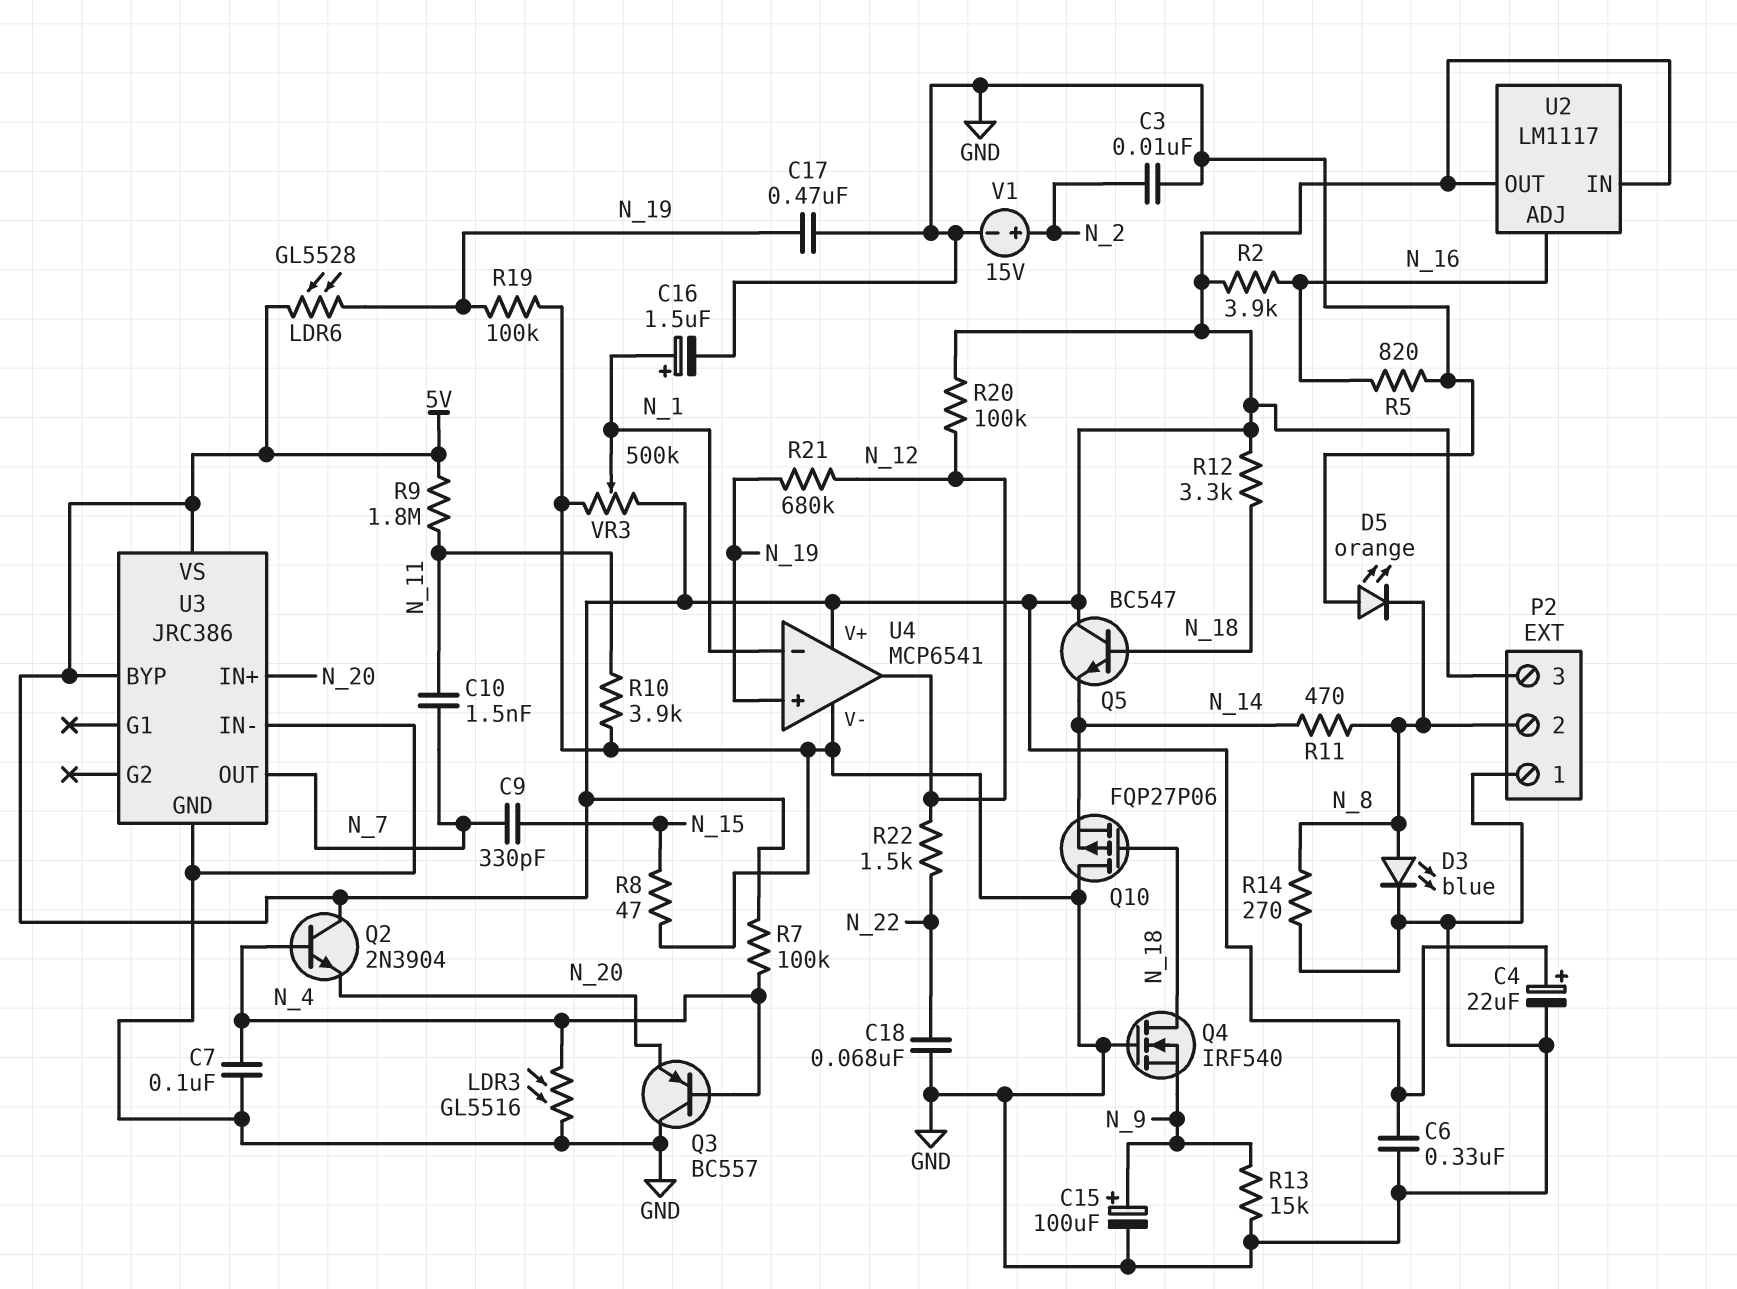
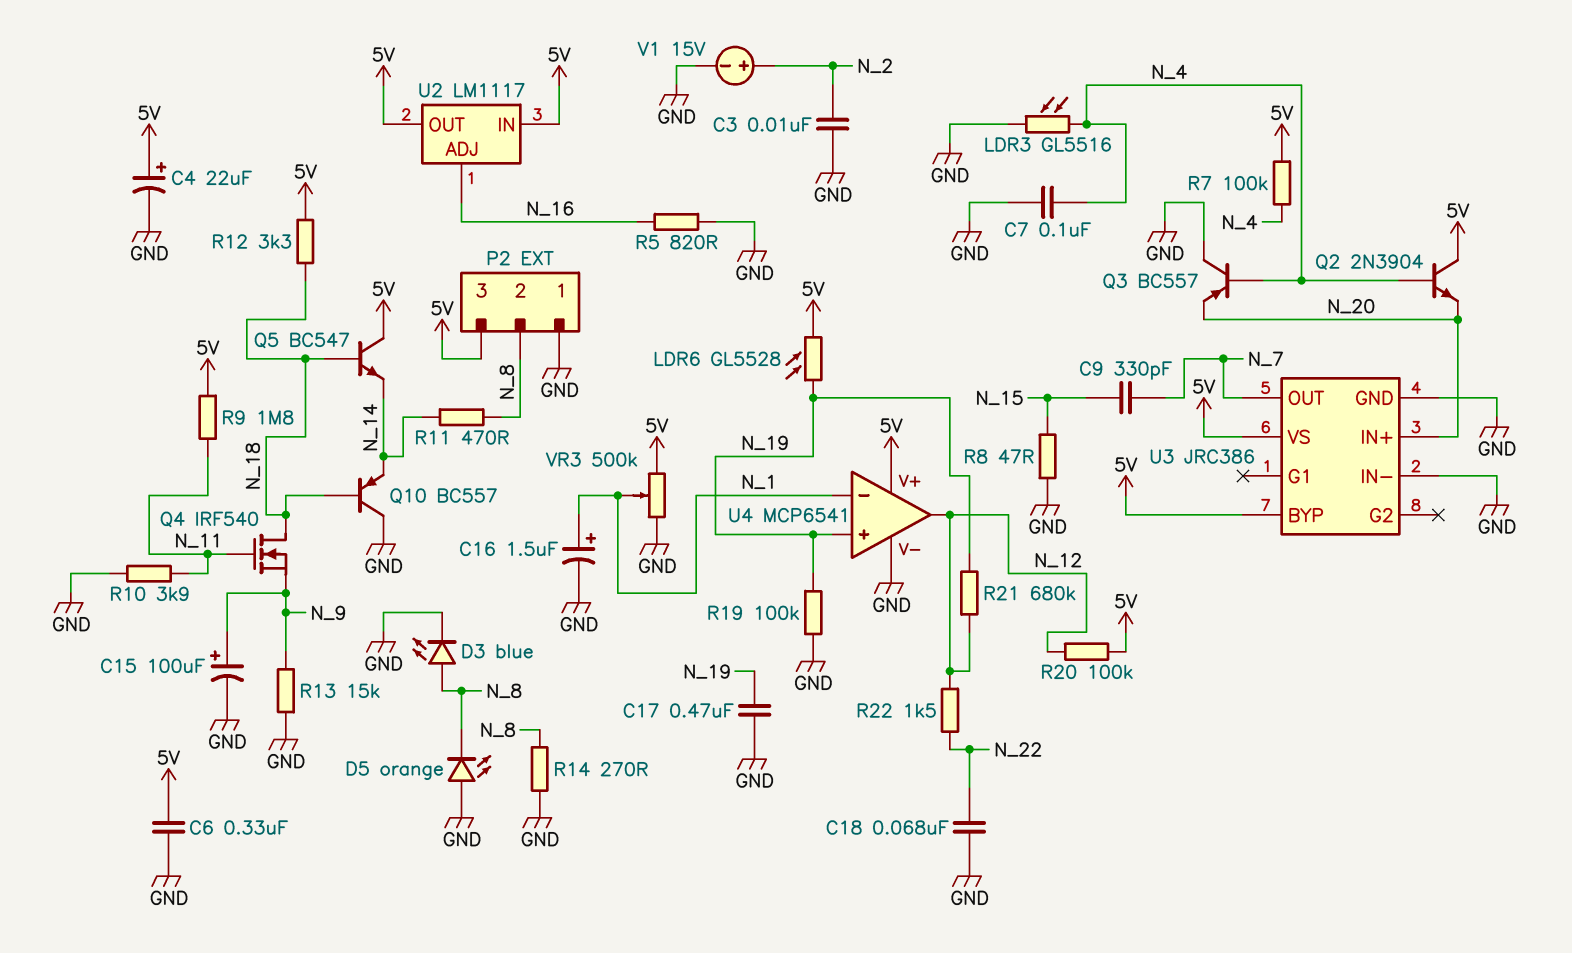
C10: 1.5nF (N_7, N_11) -> none
Q4: NMOS IRF540 (G GND, D N_18, S N_9) -> NMOS IRF540 (G N_11, D N_18, S N_9)
Q10: PMOS FQP27P06 (G N_18, D GND, S N_14) -> PNP BC557 (B N_18, C GND, E N_14)
R2: 3.9k (5V, N_16) -> none

